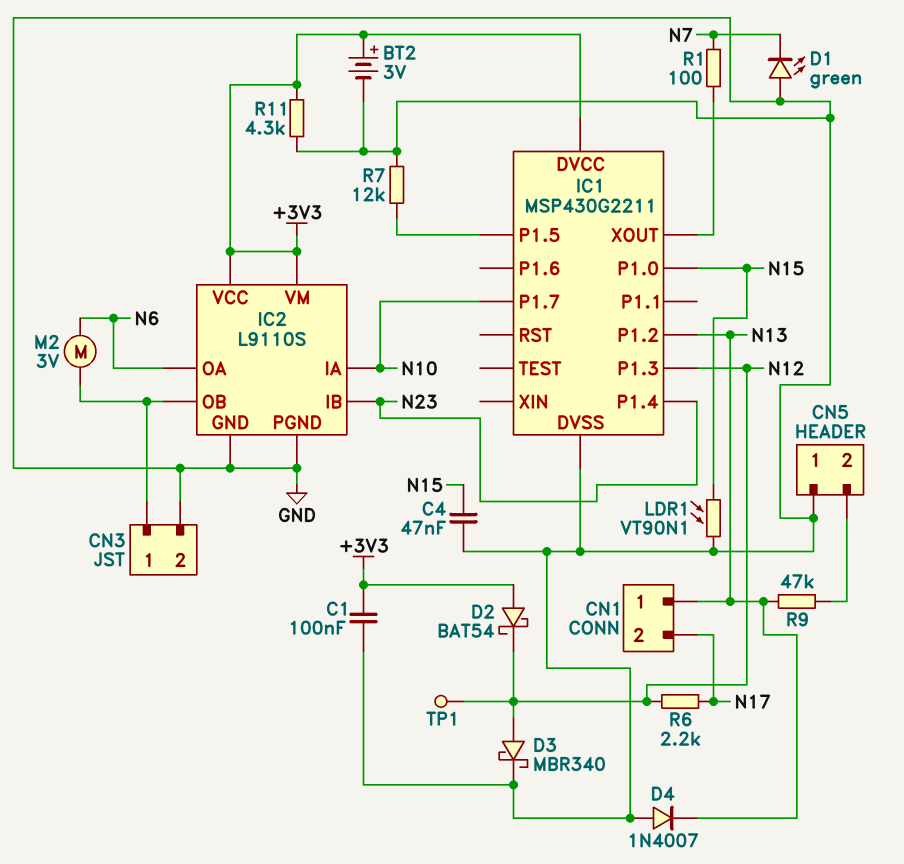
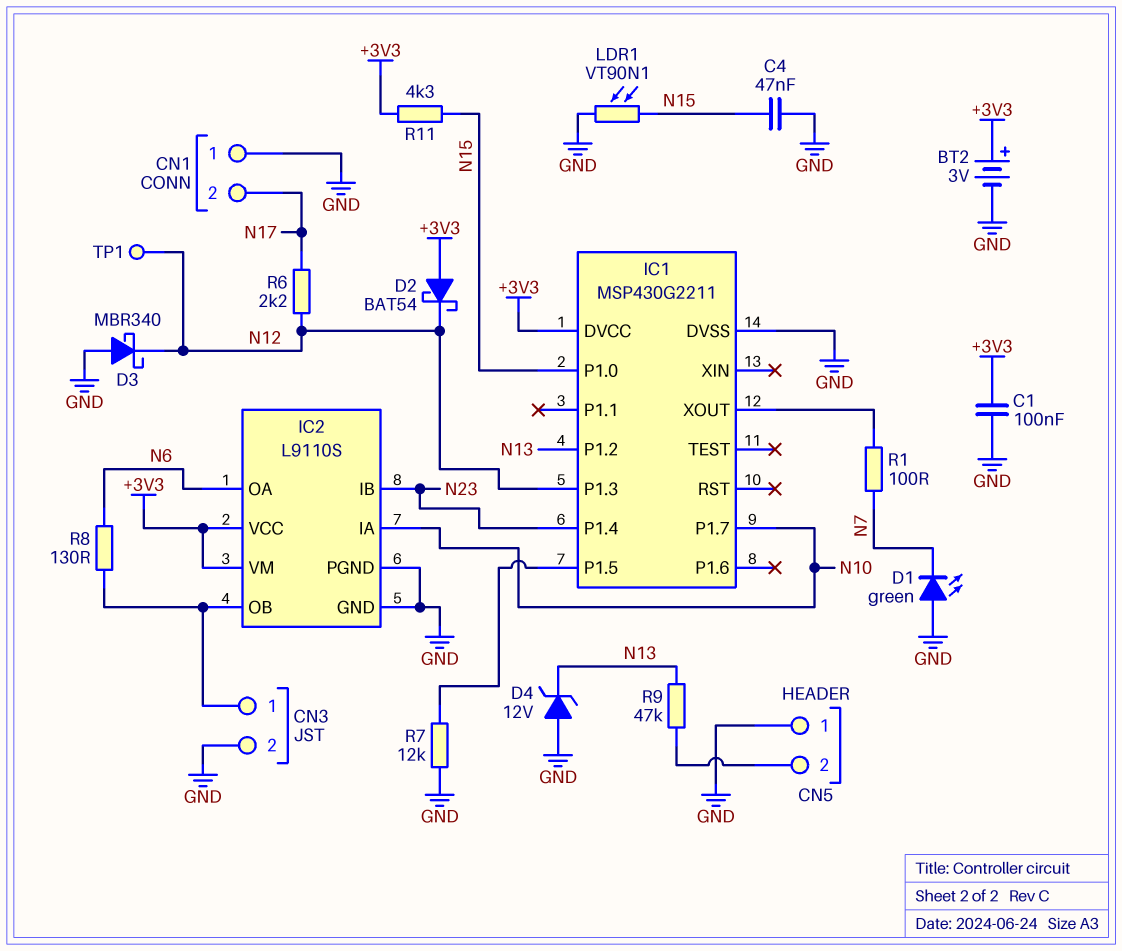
CN1 pin 1: N13 -> GND
D3: schottky MBR340 (A N12, K GND) -> schottky MBR340 (A GND, K N12)
D4: diode 1N4007 (A GND, K N13) -> zener 12V (A GND, K N13)
M2: motor 3V (CN3/1, N6) -> none
R8: none -> 130 (CN3/1, N6)
R11: 4.3k (+3V3, GND) -> 4.3k (+3V3, N15)

